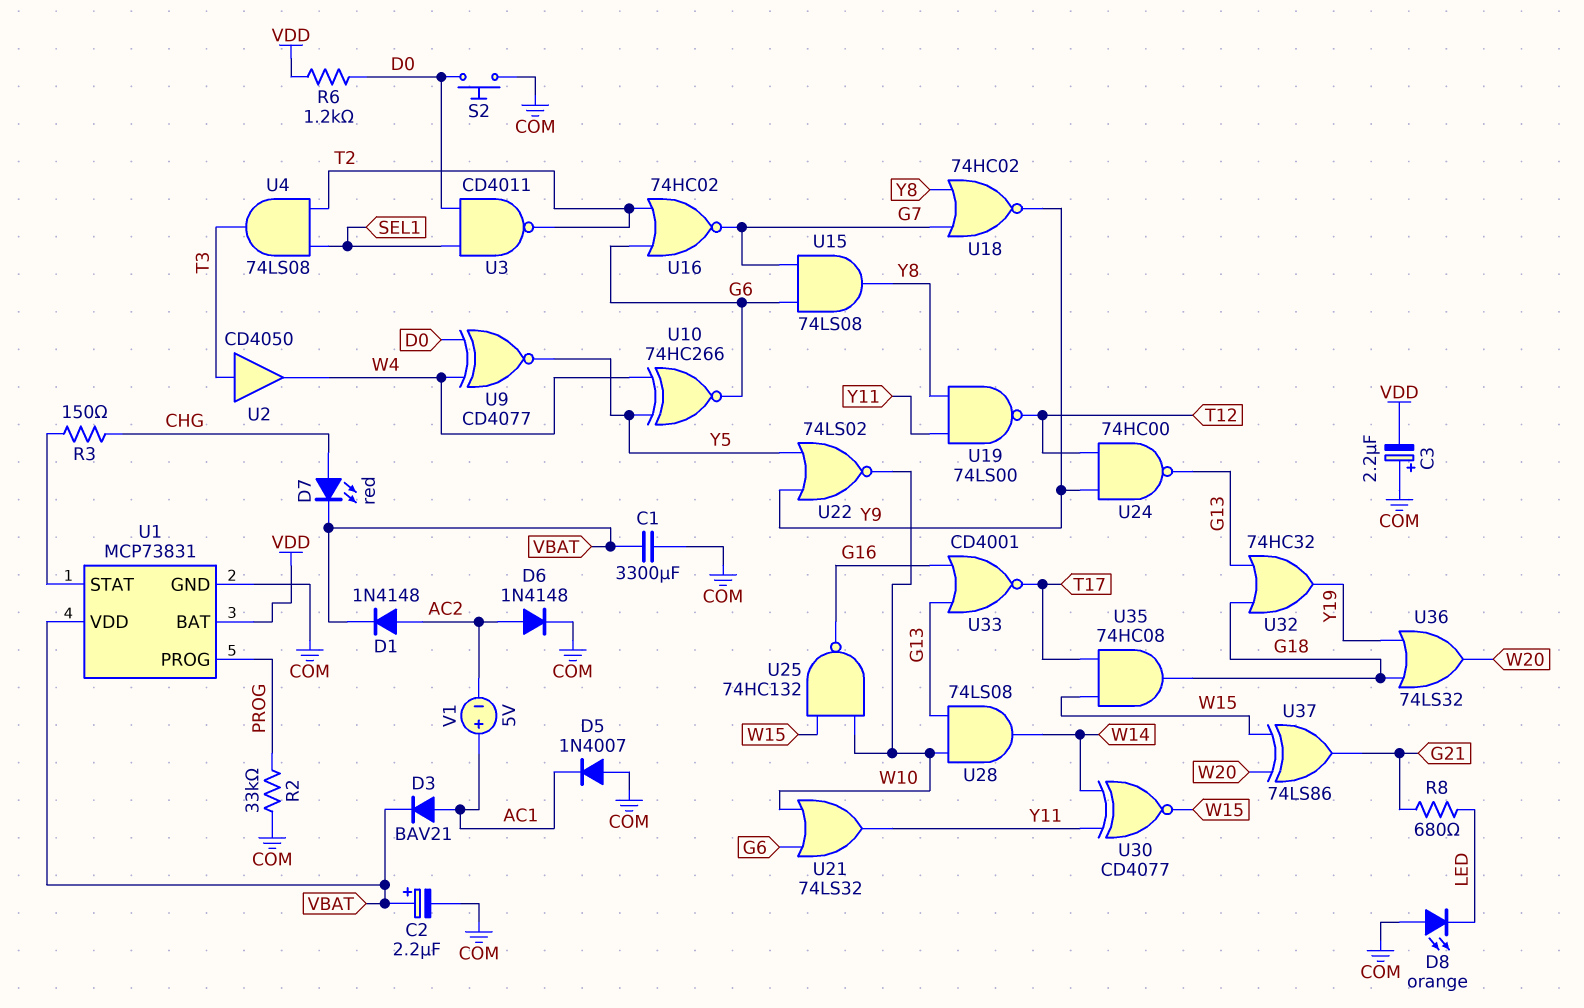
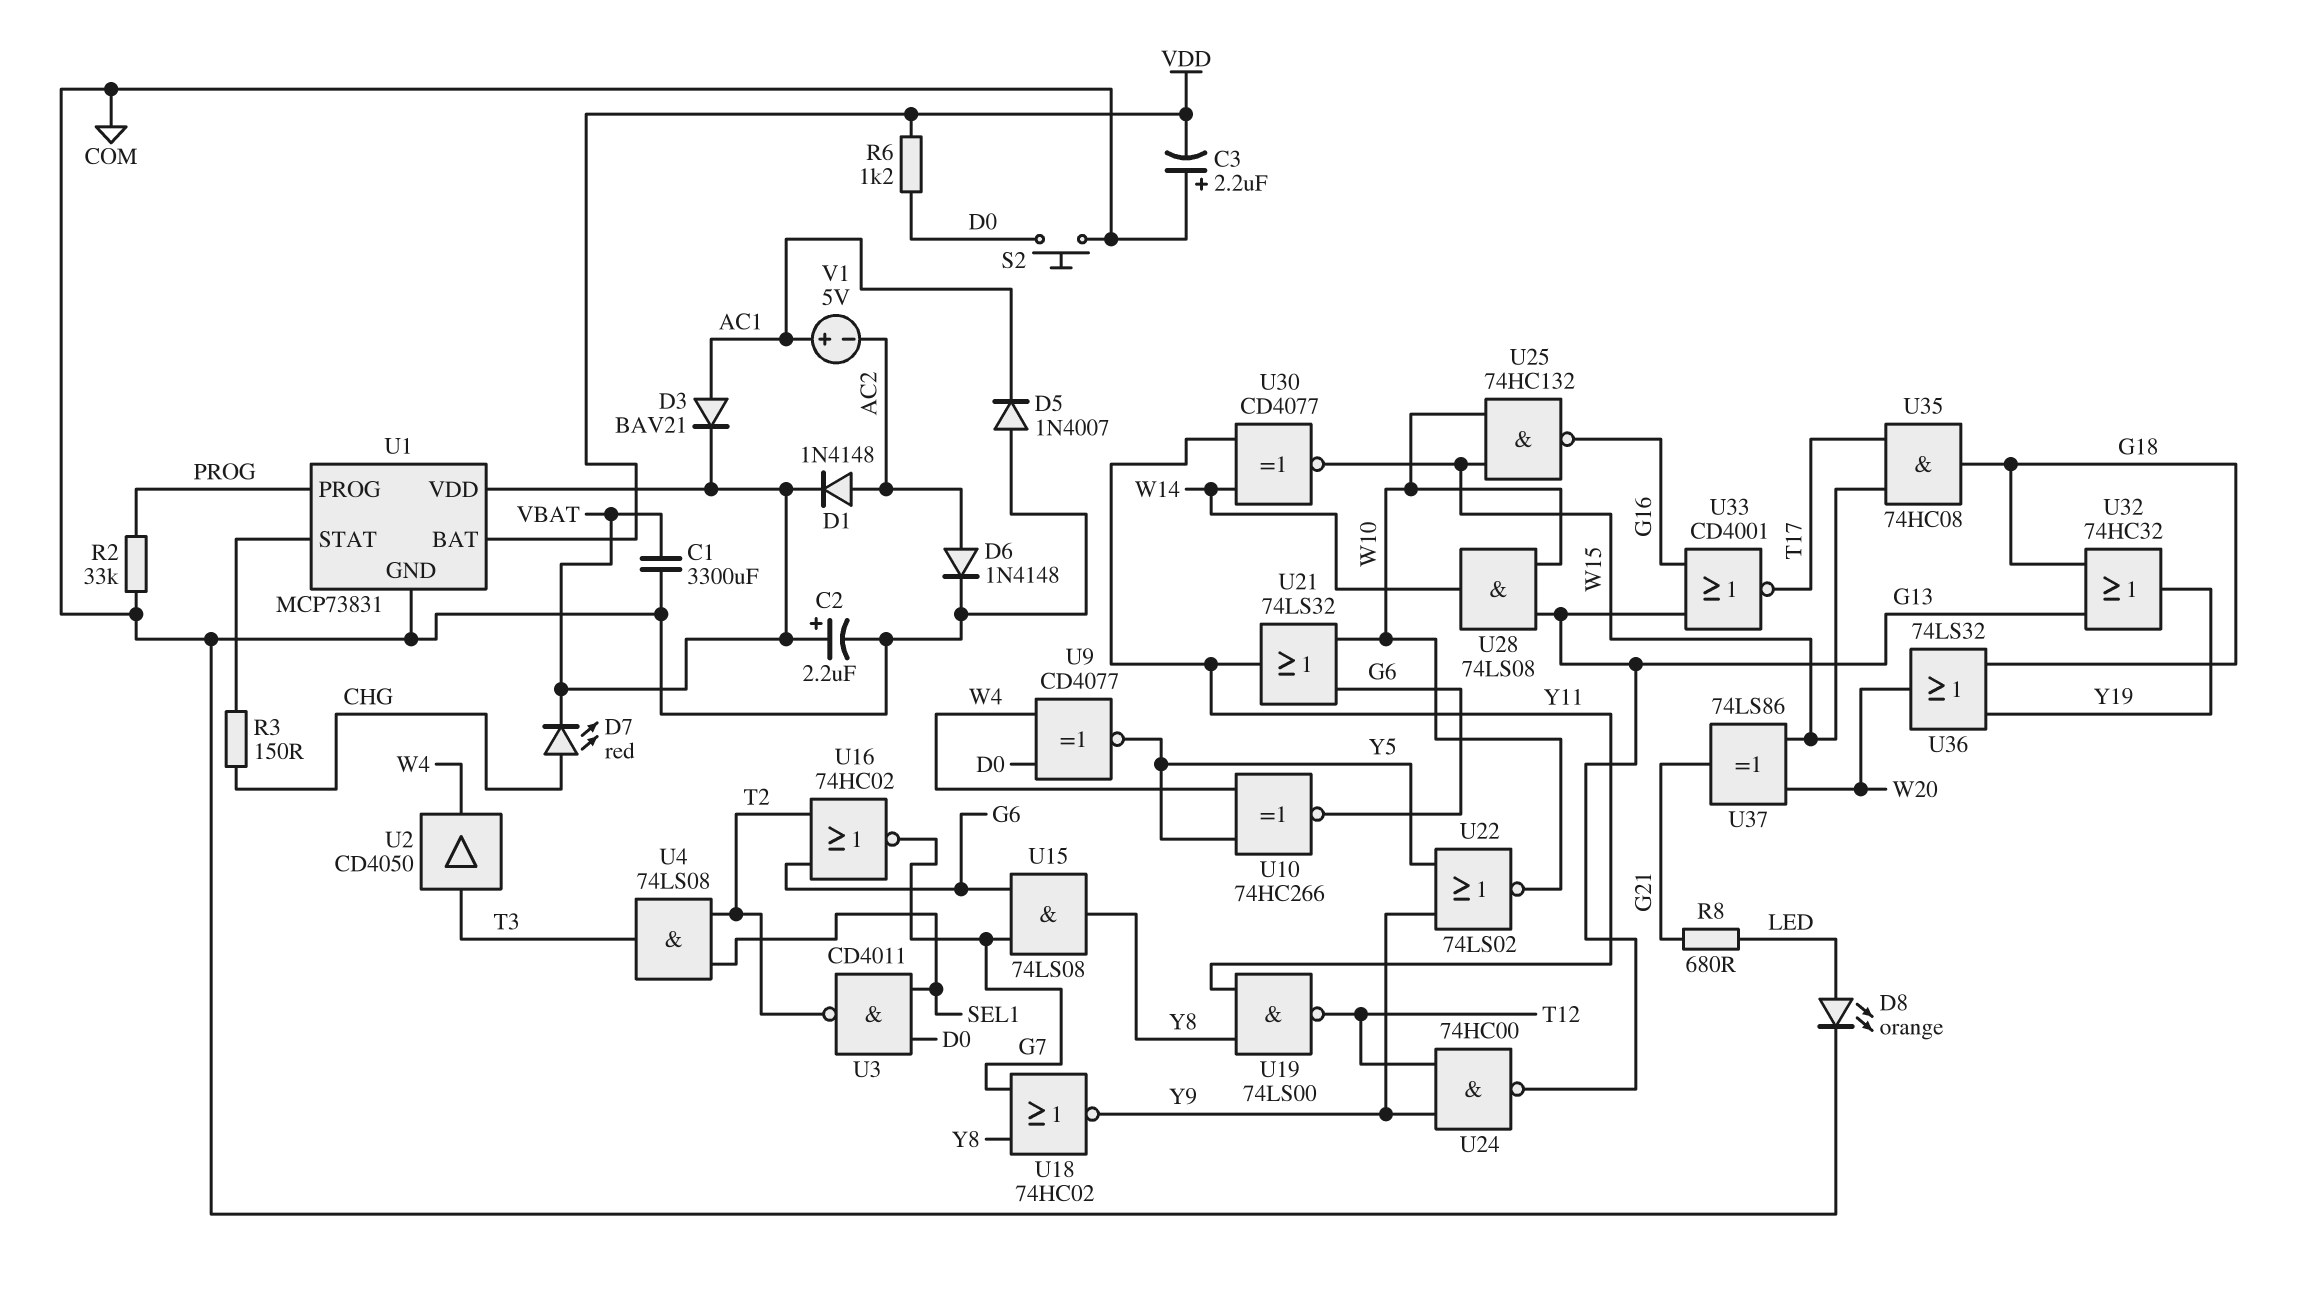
D8: LED orange (A COM, K LED) -> LED orange (A LED, K COM)

